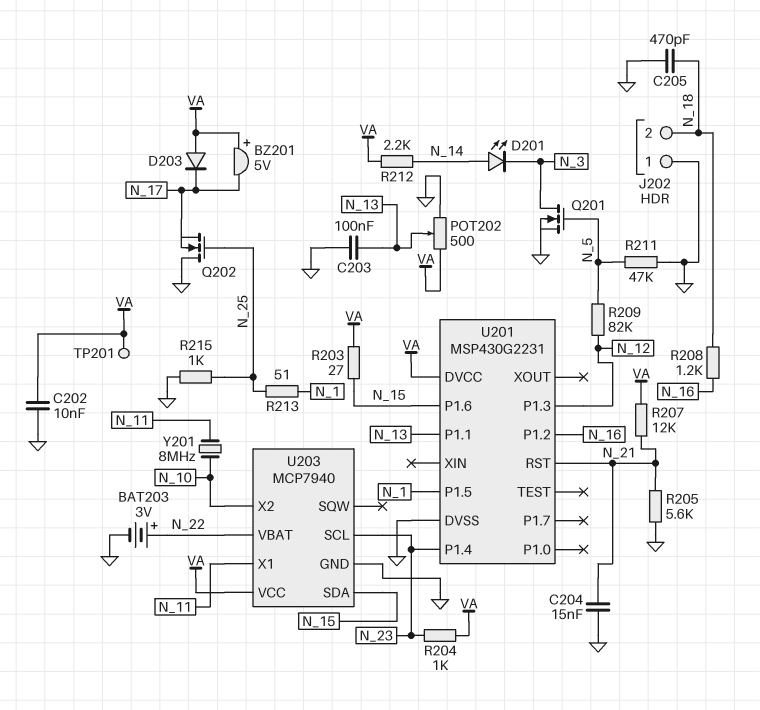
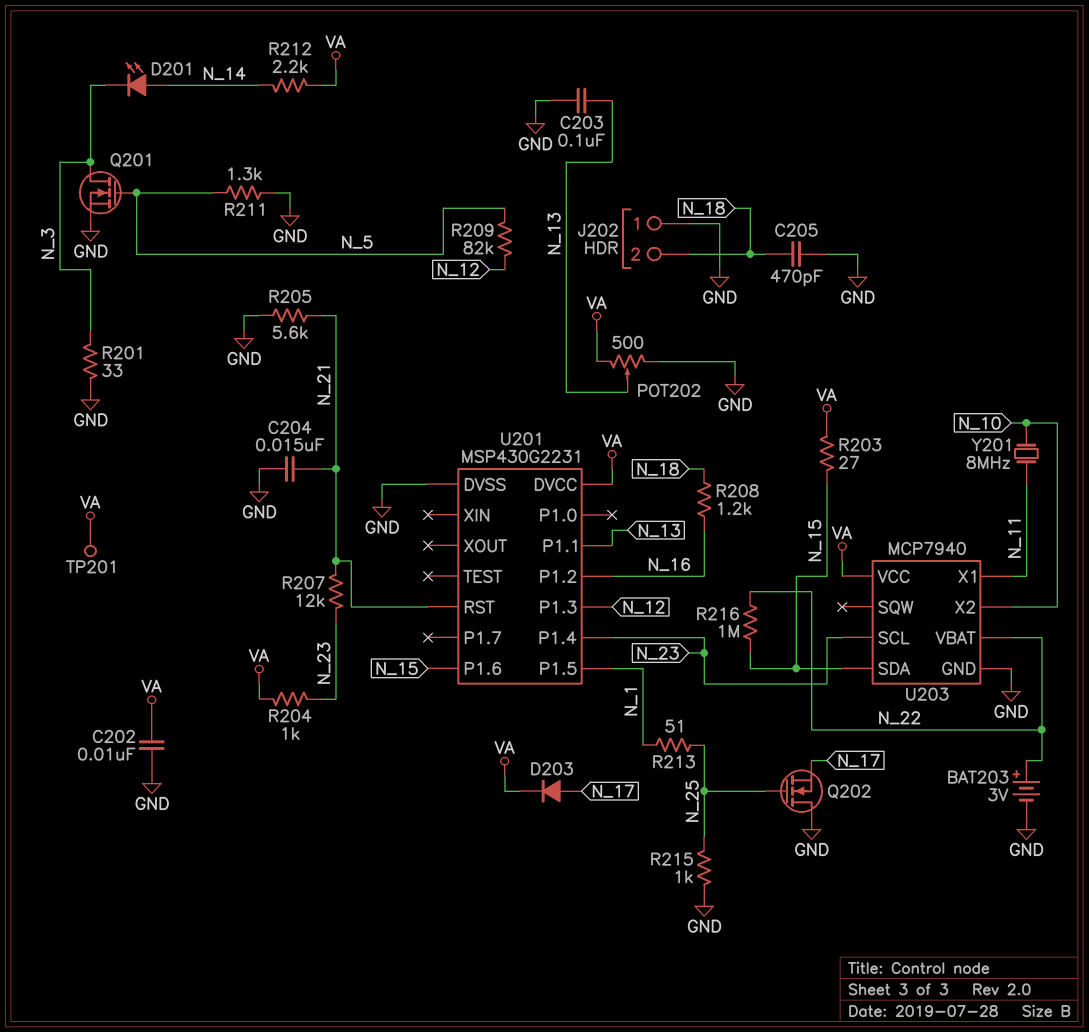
BZ201: buzzer 5V (plus VA, minus N_17) -> none
D203: diode (A VA, K N_17) -> diode (A N_17, K VA)
R201: none -> 33 (GND, N_3)
R207: 12k (N_21, VA) -> 12k (N_21, N_23)
R211: 47k (GND, N_5) -> 1.3k (GND, N_5)
R216: none -> 1M (N_15, N_22)

